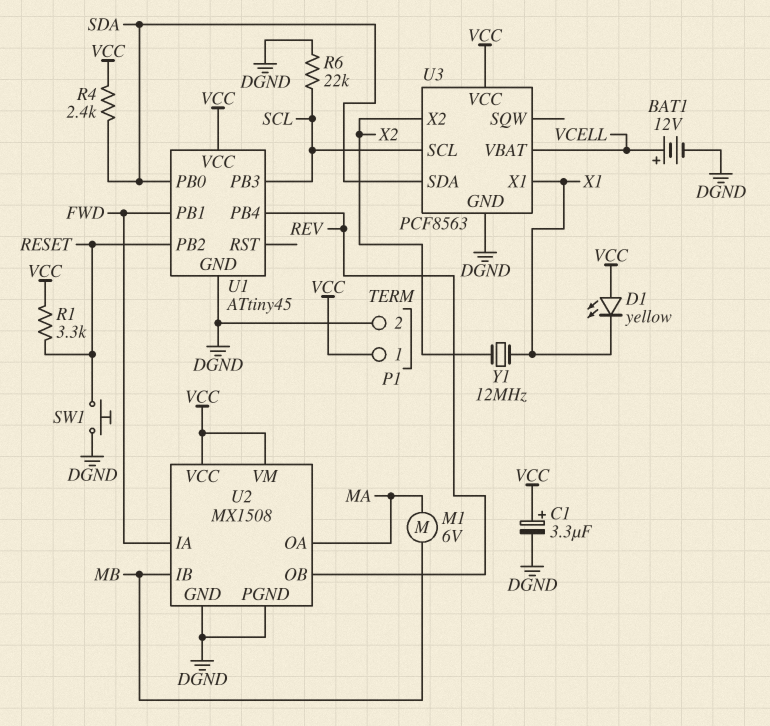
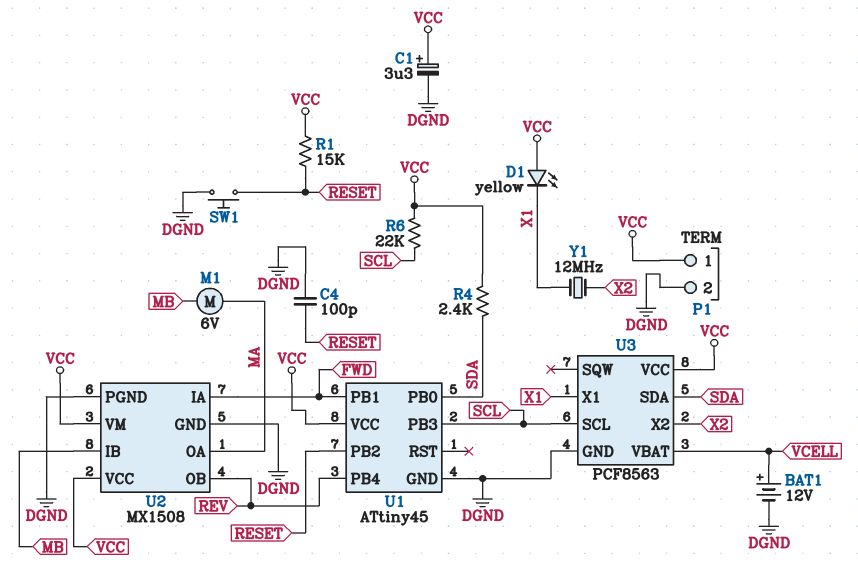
C4: none -> 100pF (DGND, RESET)
R1: 3.3k (RESET, VCC) -> 15k (RESET, VCC)
R6: 22k (DGND, SCL) -> 22k (SCL, VCC)

